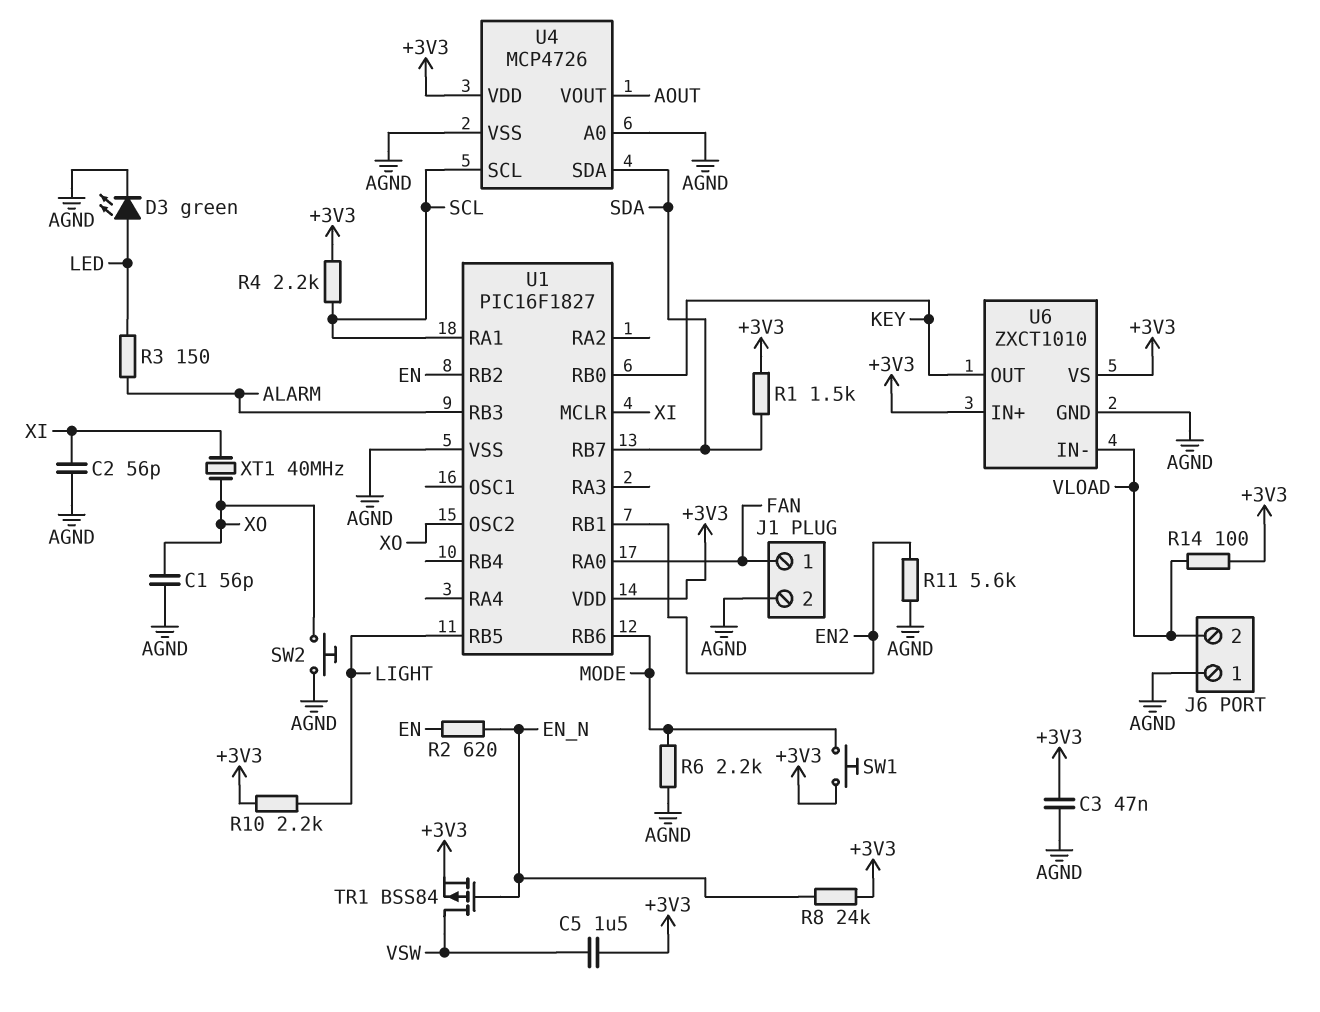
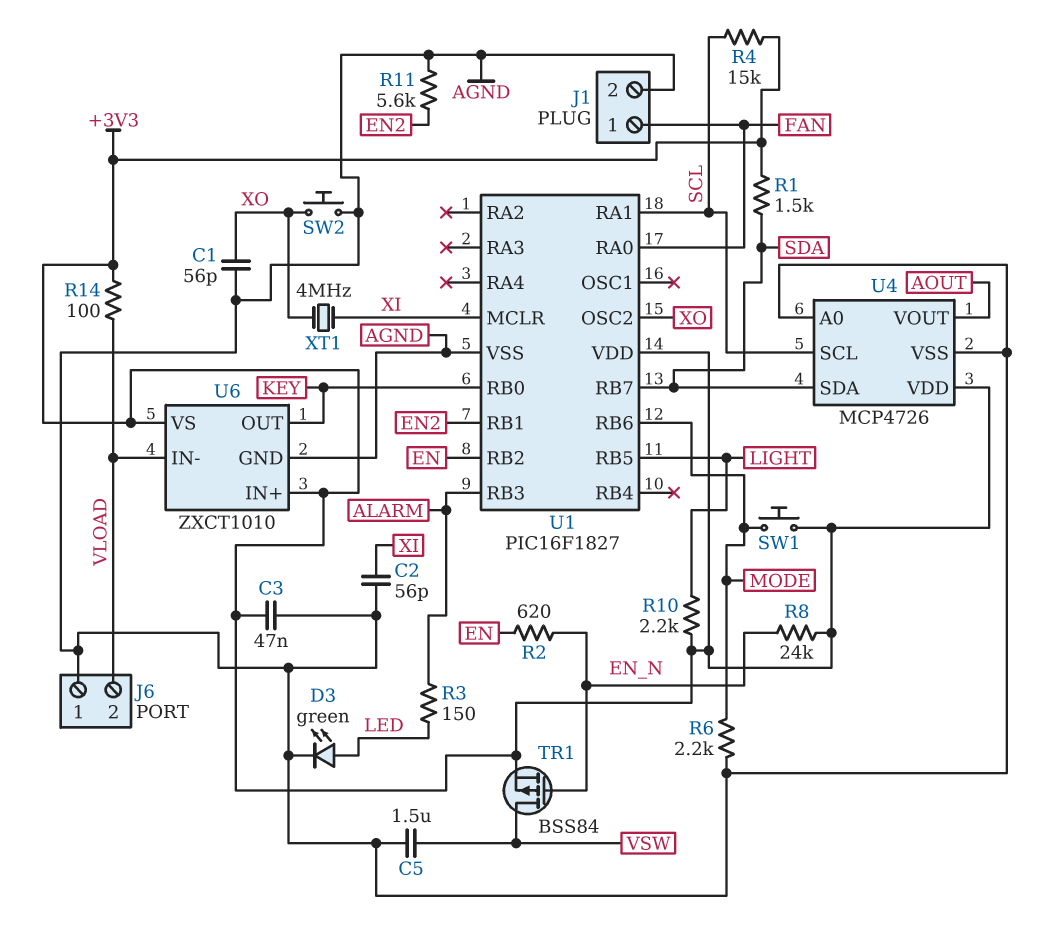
C5: 1.5uF (+3V3, VSW) -> 1.5uF (AGND, VSW)
R4: 2.2k (+3V3, SCL) -> 15k (+3V3, SCL)
XT1: 40MHz (XI, XO) -> 4MHz (XI, XO)

